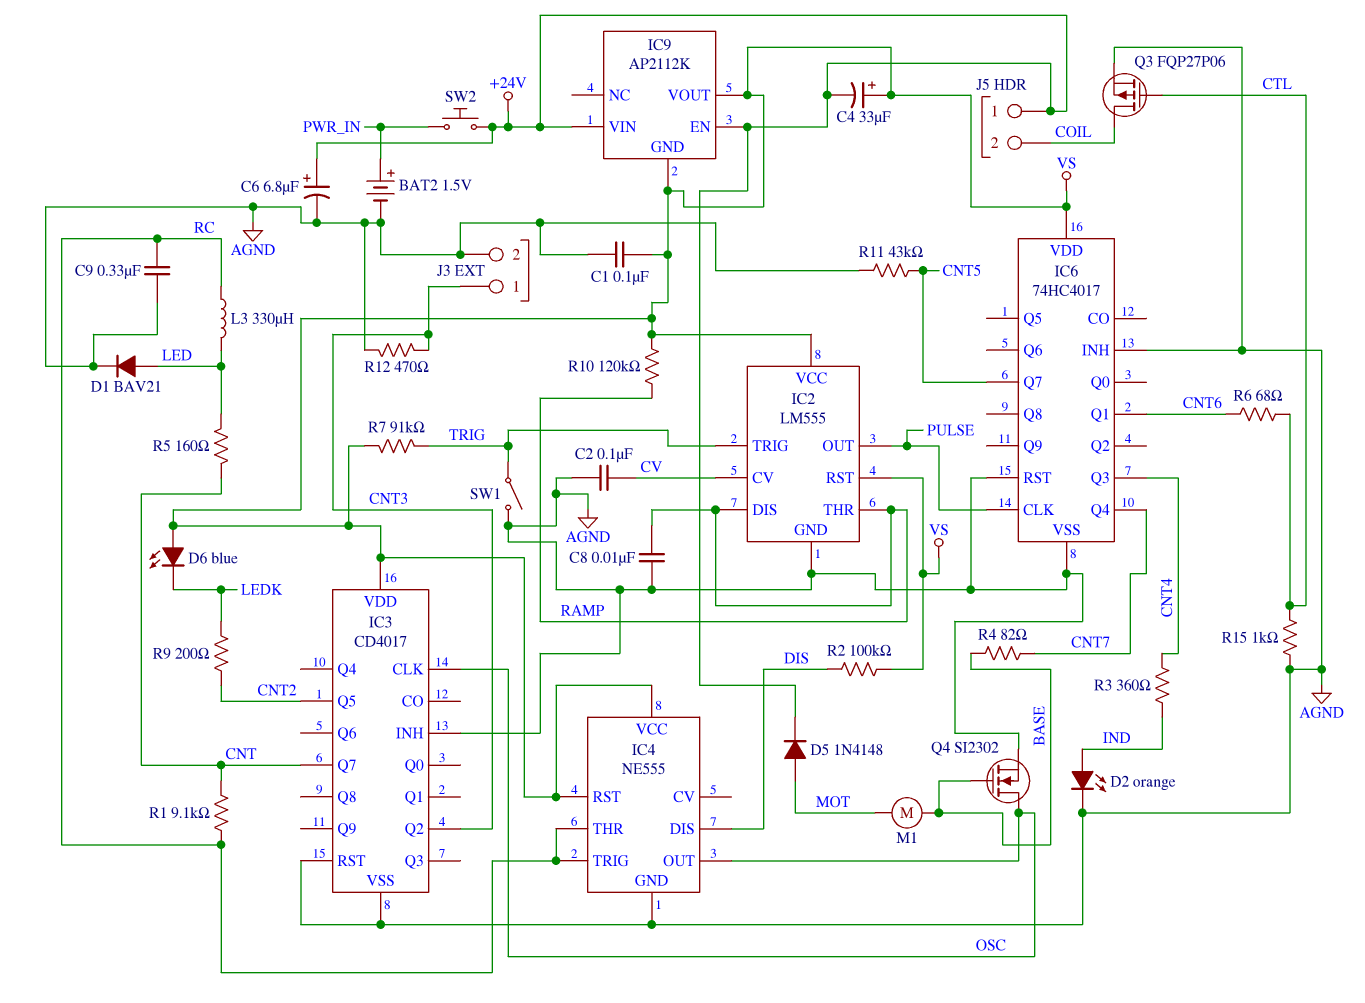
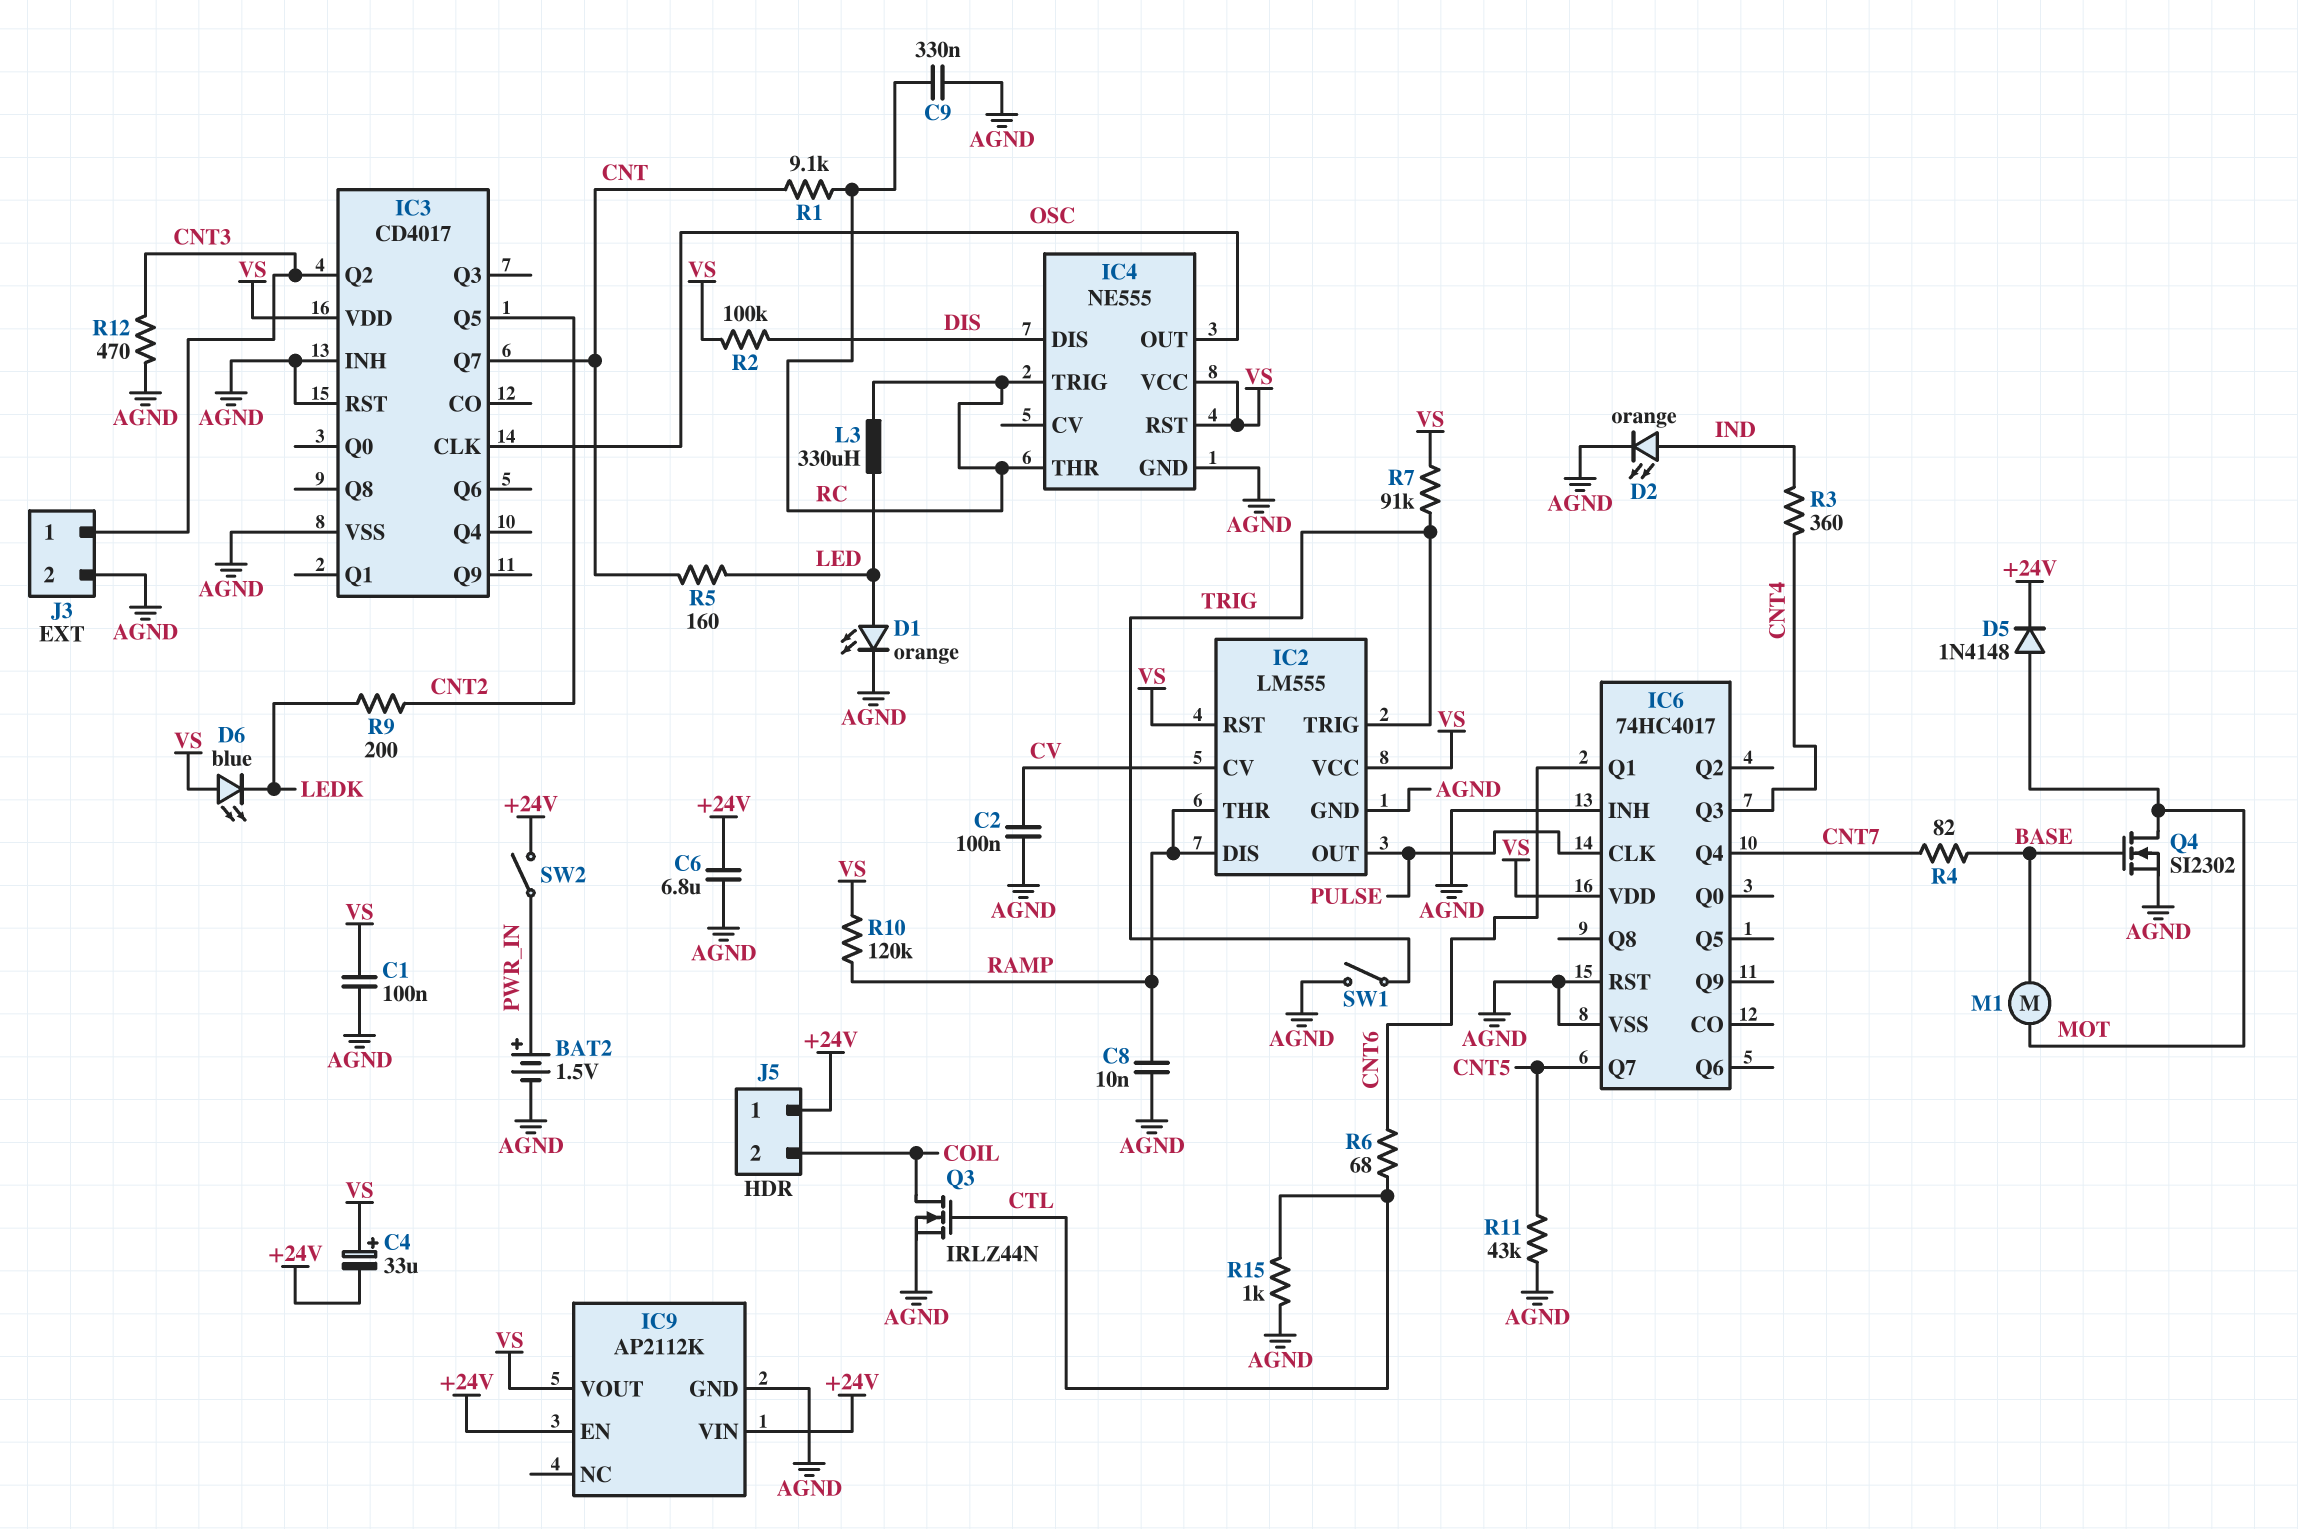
C6: 6.8uF (plus +24V, minus AGND) -> 6.8uF (+24V, AGND)
D1: diode BAV21 (A LED, K AGND) -> LED orange (A LED, K AGND)
IC9 pin GND: VS -> AGND
Q3: PMOS FQP27P06 (G CTL, D COIL, S AGND) -> NMOS IRLZ44N (G CTL, D COIL, S AGND)
Q4: NMOS SI2302 (G BASE, D OSC, S AGND) -> NMOS SI2302 (G BASE, D MOT, S AGND)
SW2: button (+24V, PWR_IN) -> switch (+24V, PWR_IN)

